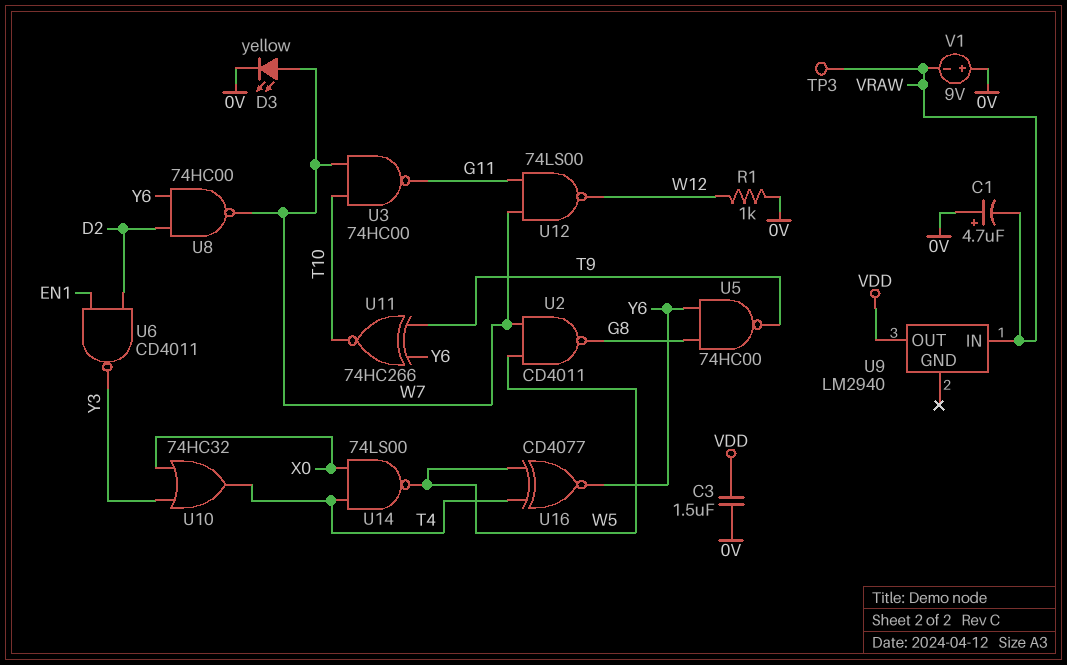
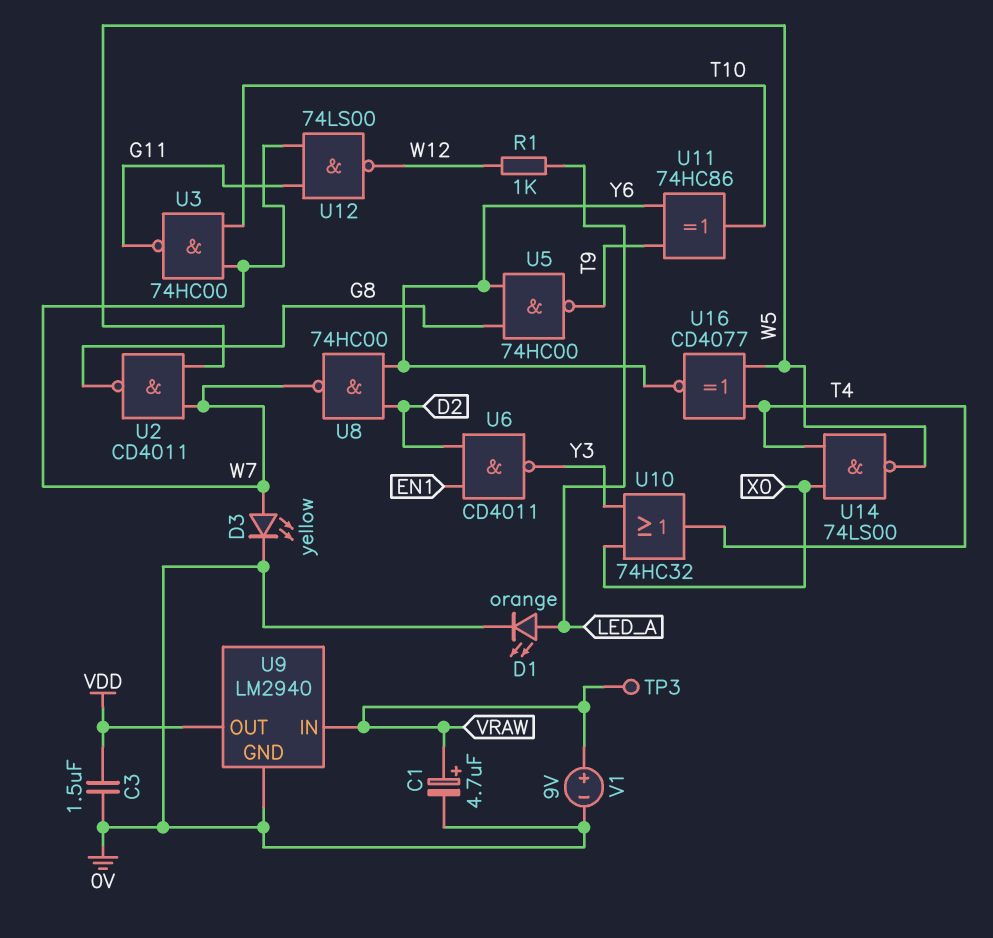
C1: 4.7uF (plus 0V, minus VRAW) -> 4.7uF (plus VRAW, minus 0V)
D1: none -> LED orange (A LED_A, K 0V)
R1: 1k (0V, W12) -> 1k (LED_A, W12)
U9 pin GND: none -> 0V
U11: XNOR 74HC266 (in T9, in Y6, out T10) -> XOR 74HC86 (in T9, in Y6, out T10)
V1: 9V (plus 0V, minus VRAW) -> 9V (plus VRAW, minus 0V)

